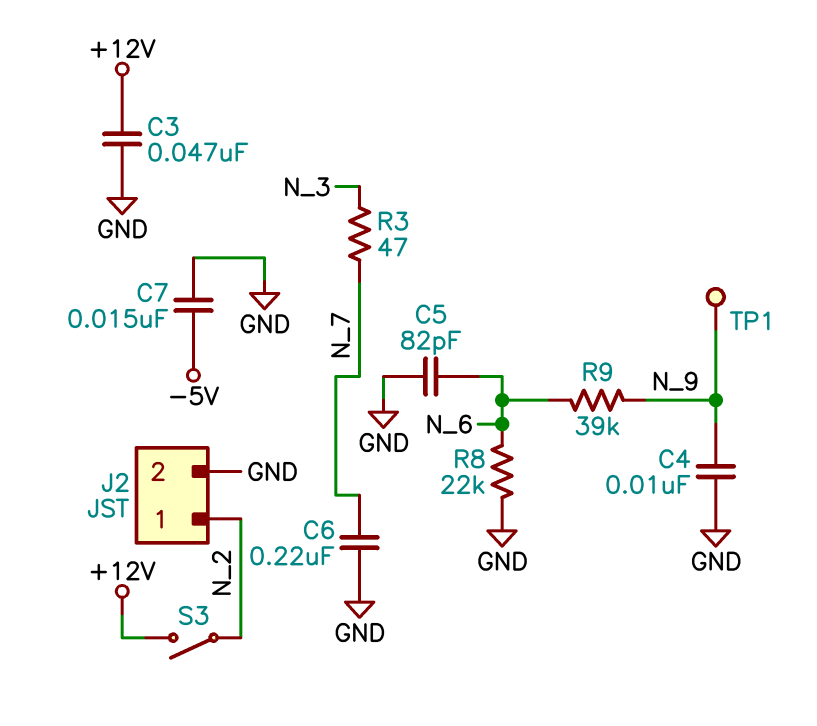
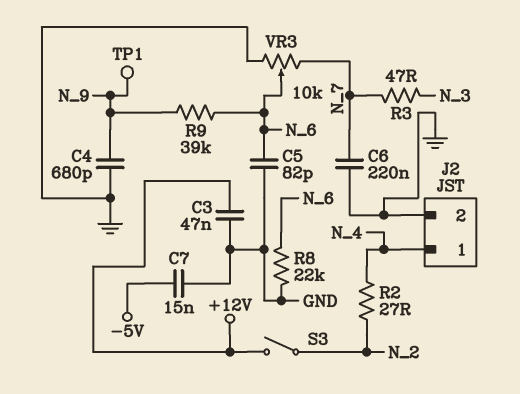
C4: 10nF (GND, N_9) -> 680pF (GND, N_9)
J2 pin 1: N_2 -> N_4
R2: none -> 27 (N_2, N_4)
VR3: none -> 10k (GND, N_7, wiper N_6)

